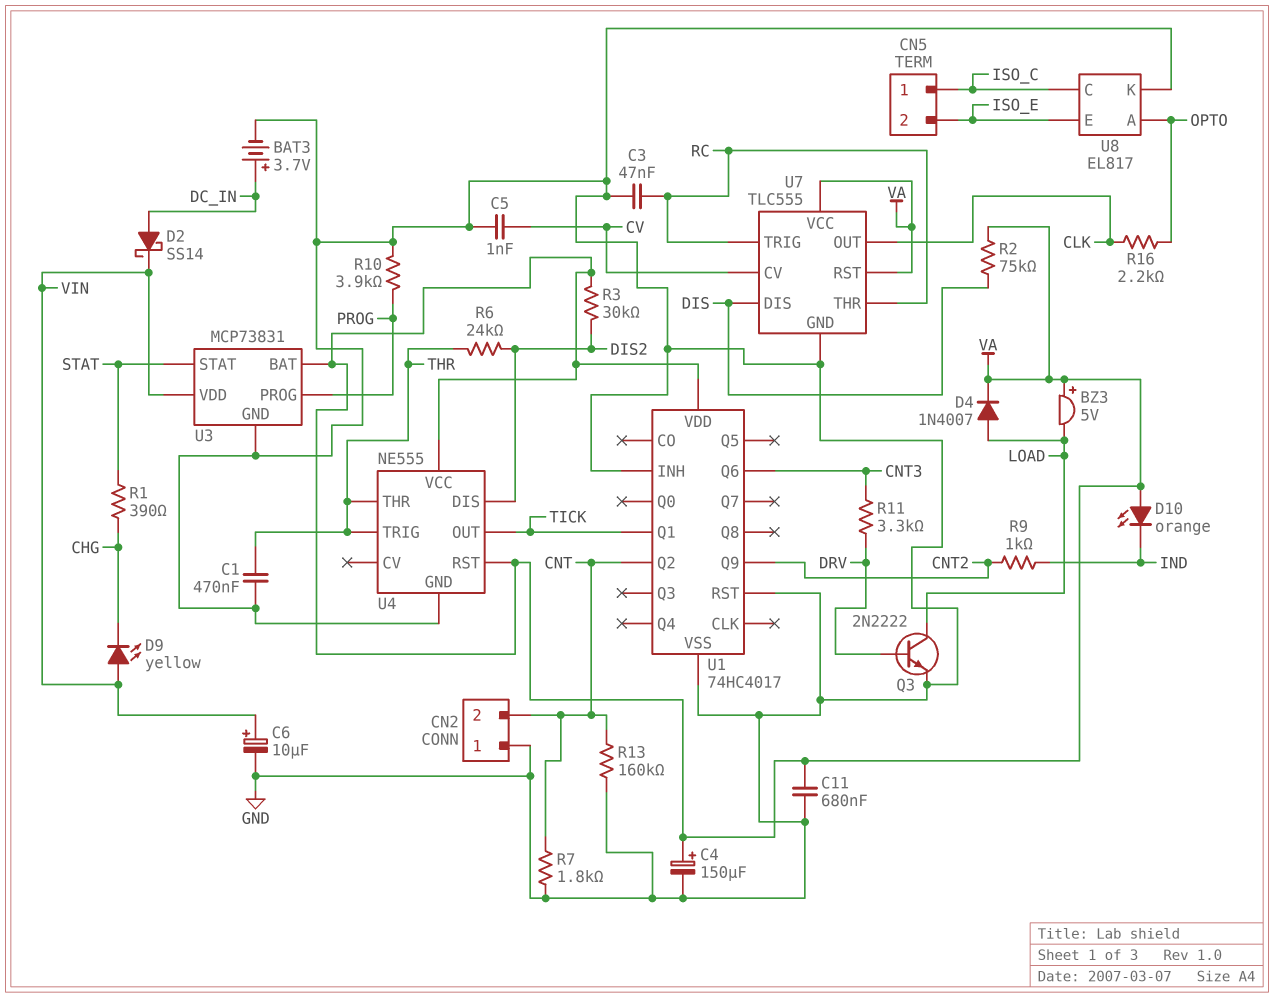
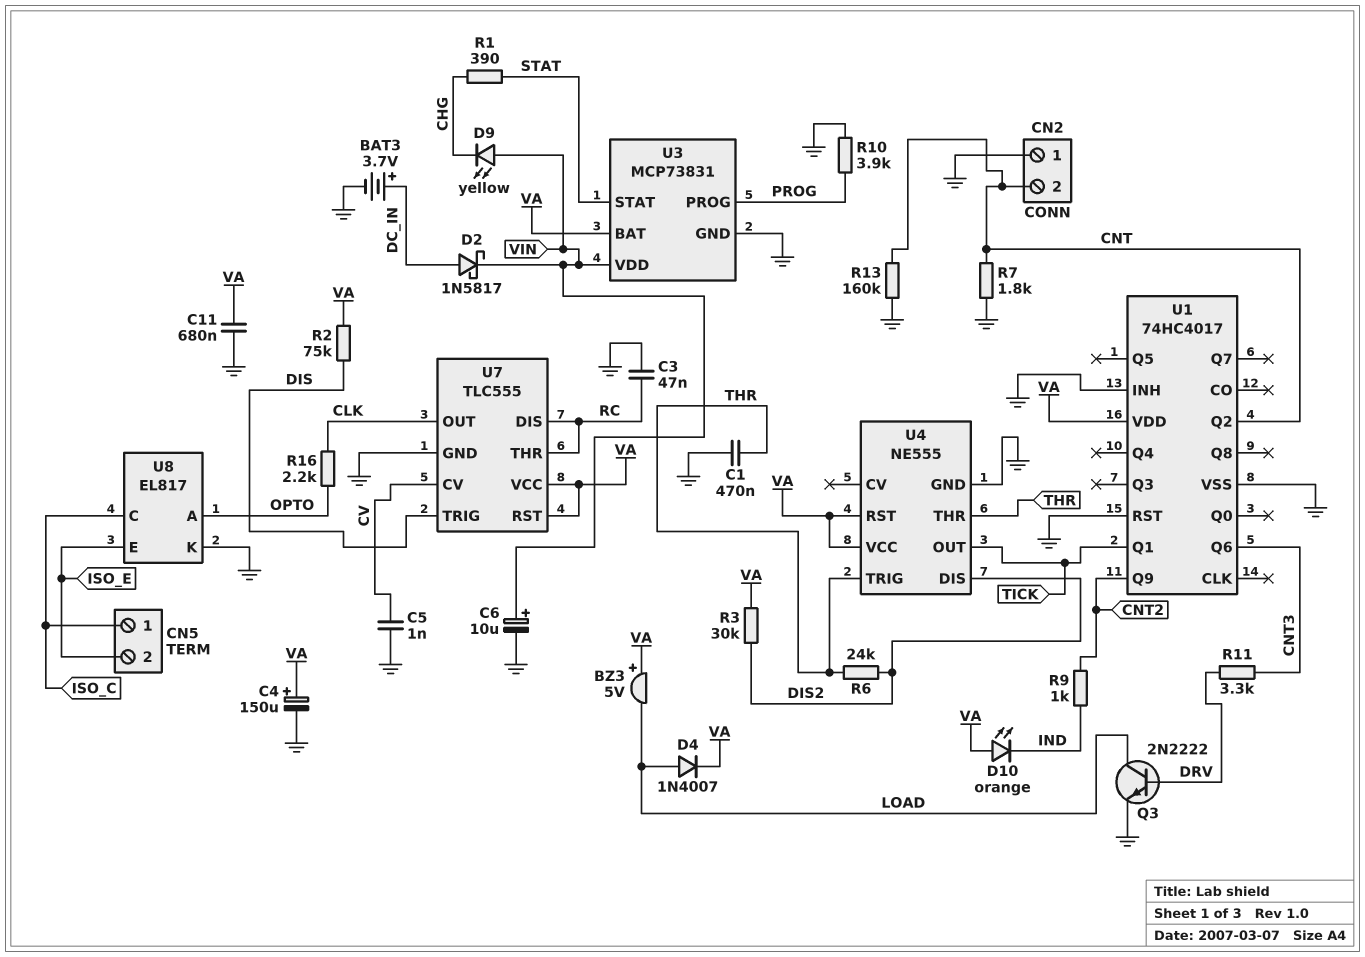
D2: schottky SS14 (A DC_IN, K VIN) -> schottky 1N5817 (A DC_IN, K VIN)
U7 pin DIS: DIS -> RC
U7 pin TRIG: RC -> DIS

